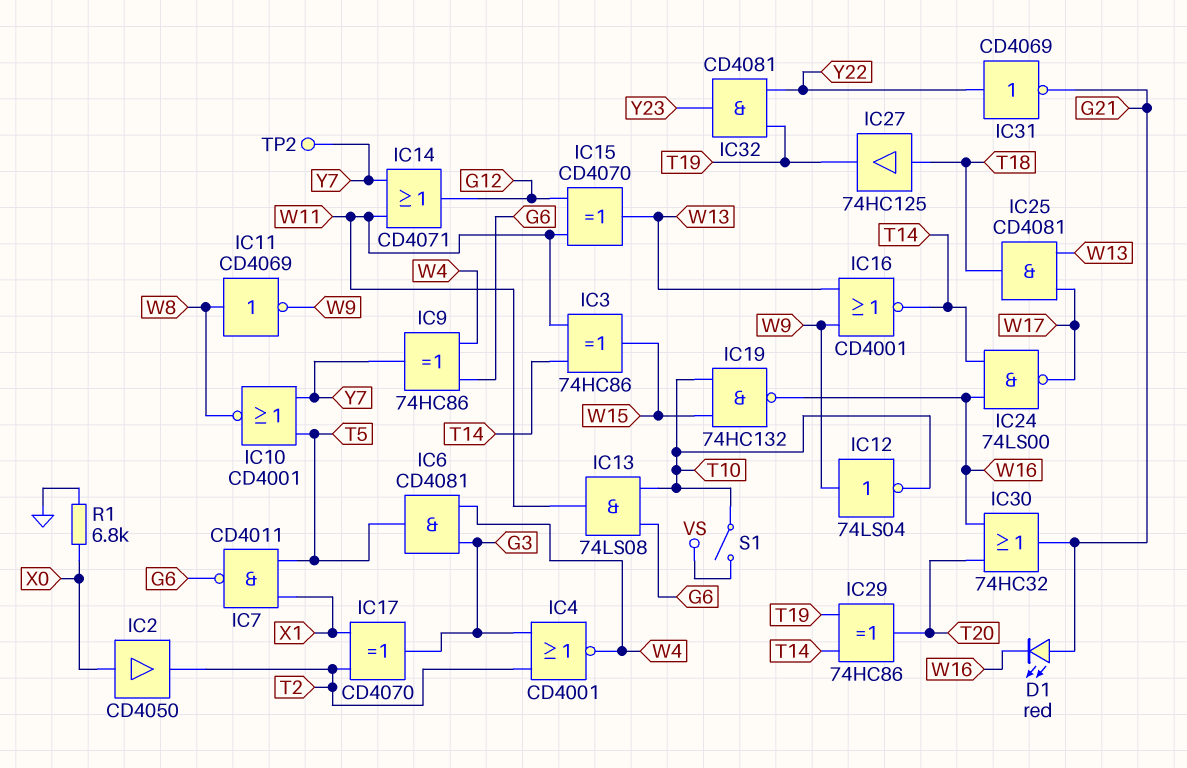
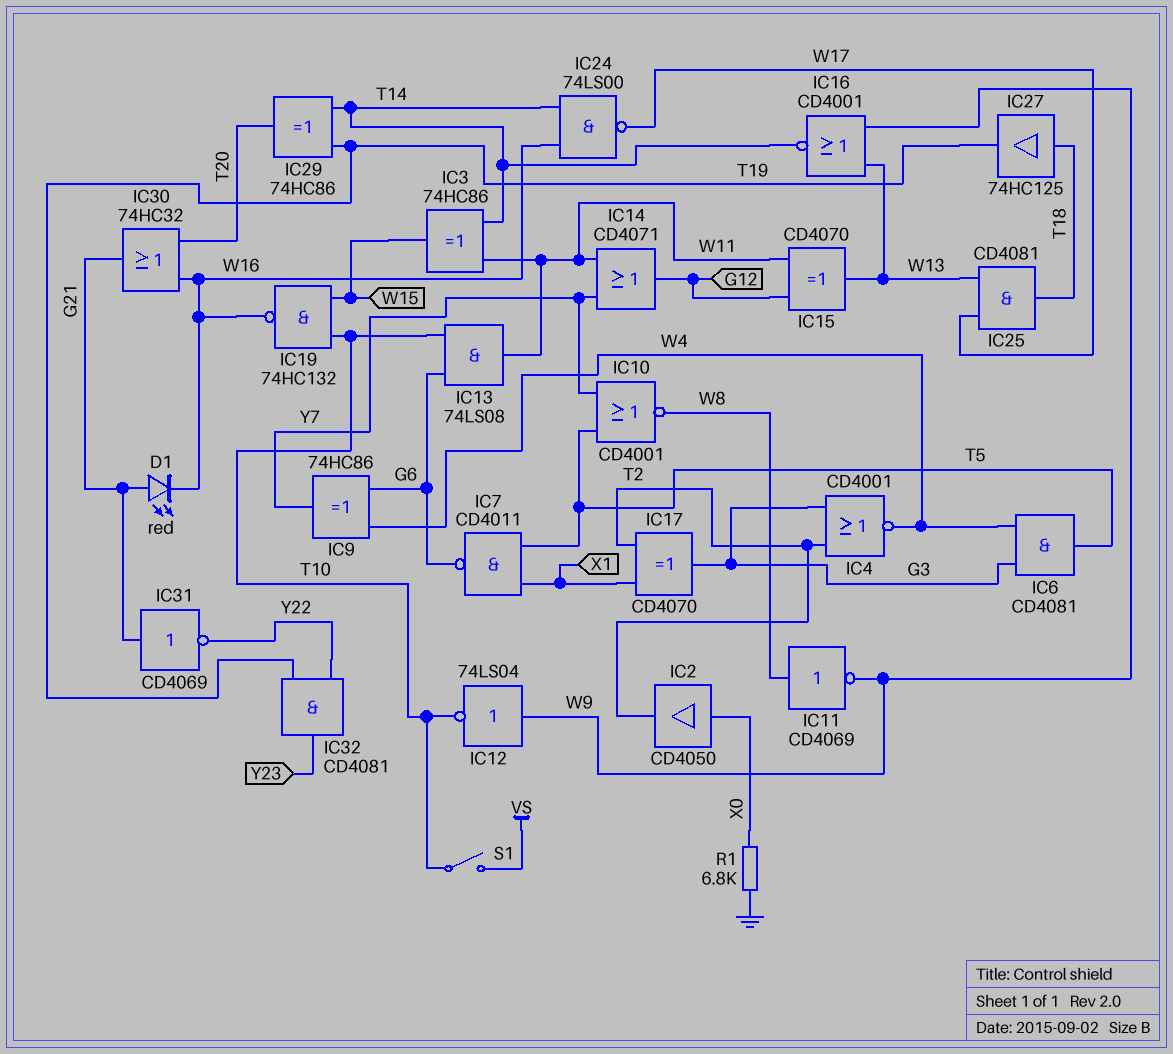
IC31: NOT CD4069 (in Y22, out G21) -> NOT CD4069 (in G21, out Y22)
TP2: test point (Y7) -> none

